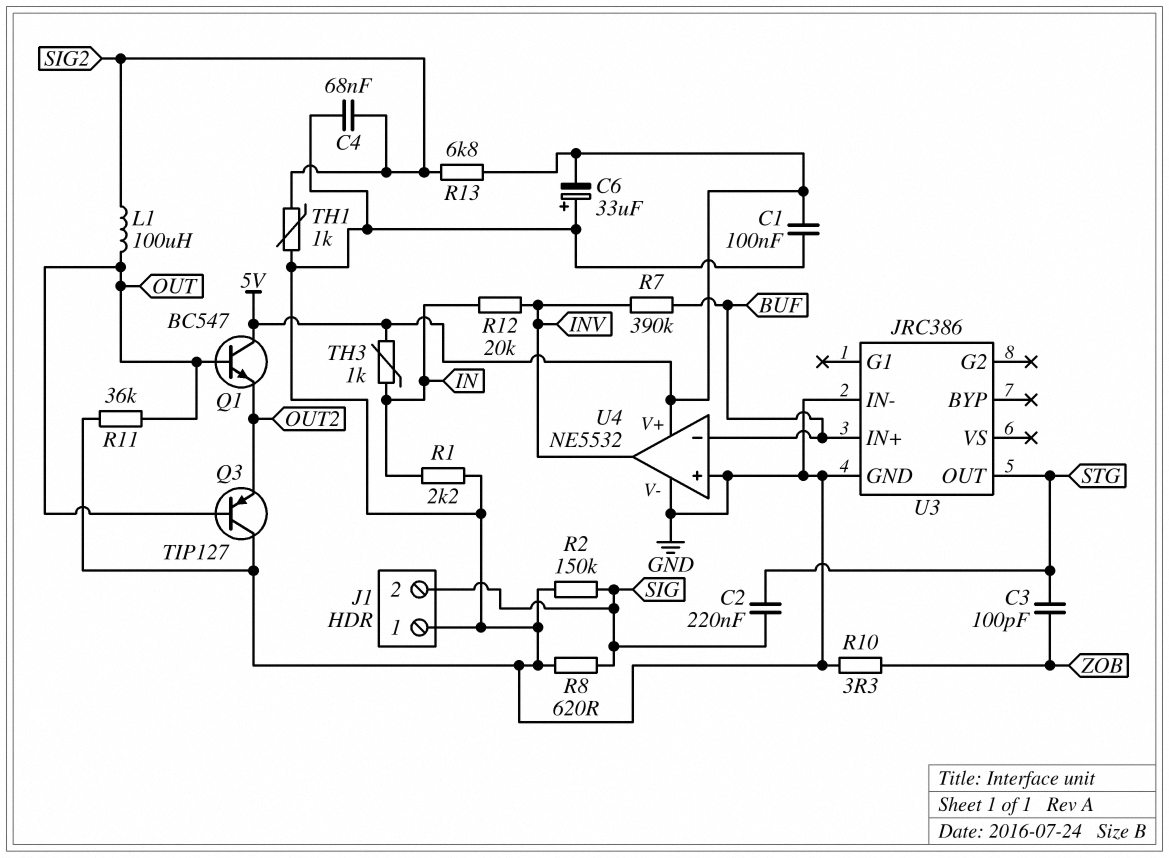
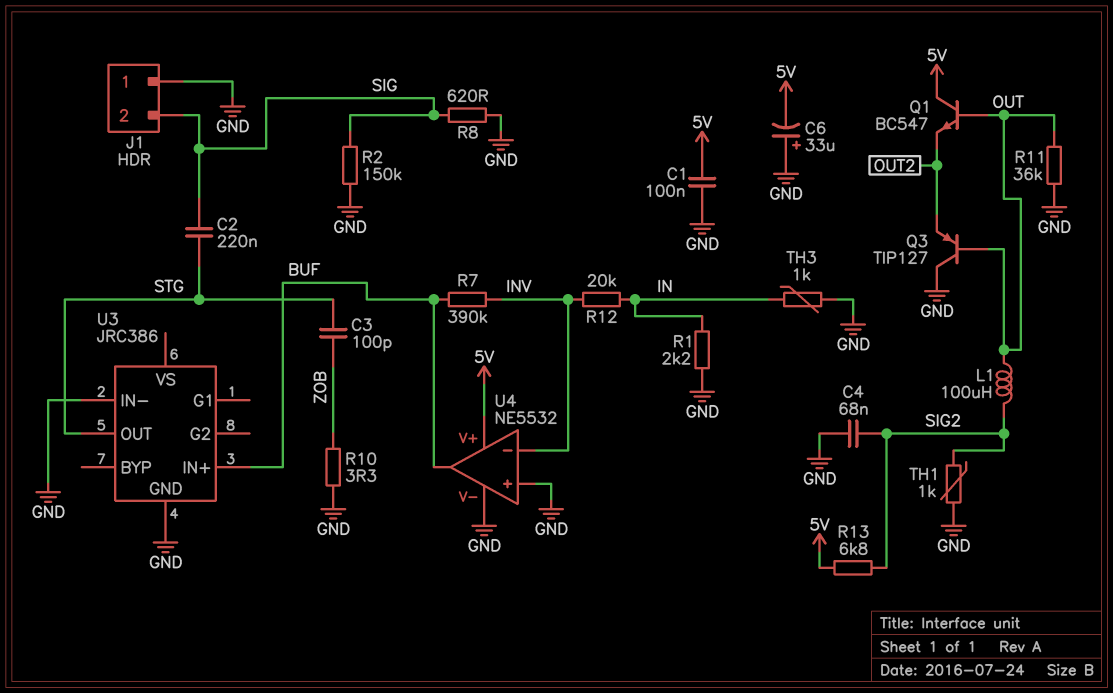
TH3: 1k (5V, IN) -> 1k (GND, IN)
U4 pin in-: BUF -> INV
U4 pin out: INV -> BUF

